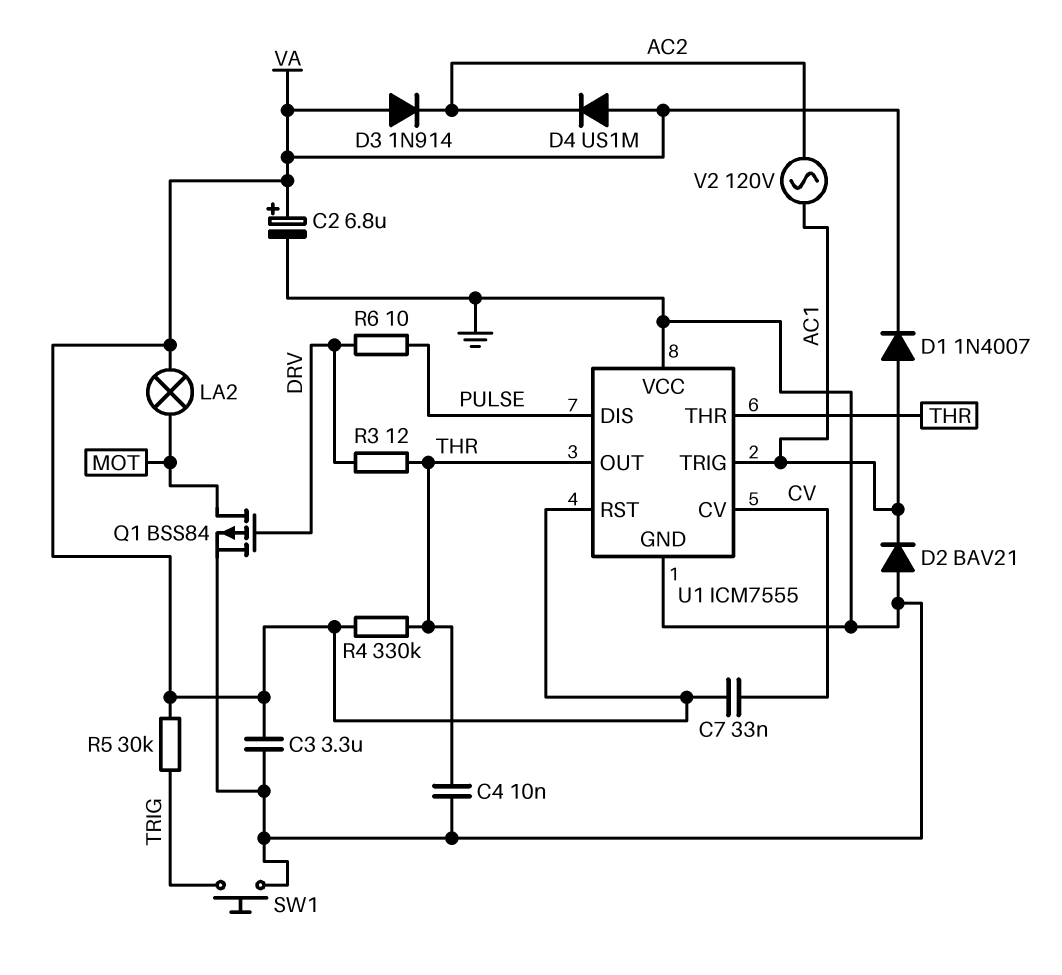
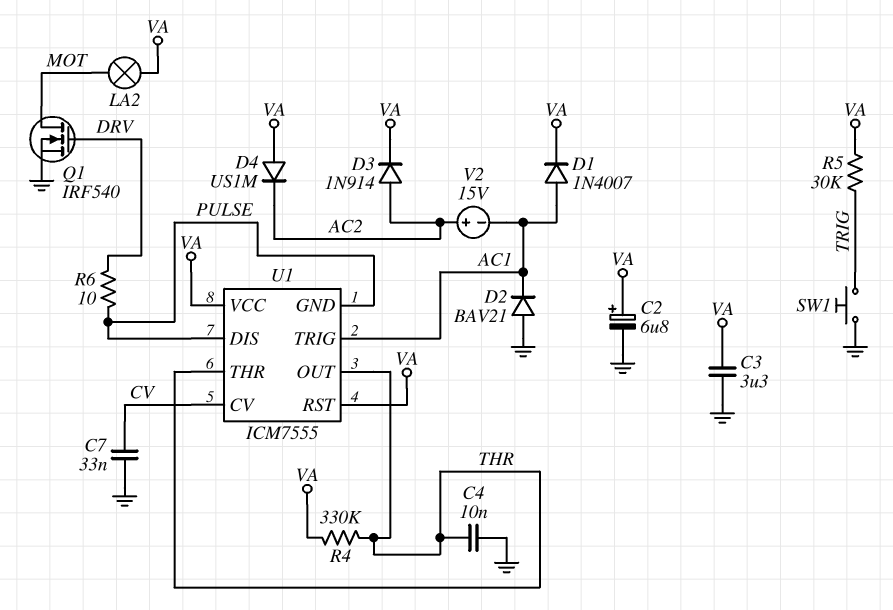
C7: 33nF (CV, VA) -> 33nF (CV, GND)
D3: diode 1N914 (A VA, K AC2) -> diode 1N914 (A AC2, K VA)
Q1: PMOS BSS84 (G DRV, D MOT, S GND) -> NMOS IRF540 (G DRV, D MOT, S GND)
R3: 12 (DRV, THR) -> none
U1 pin GND: GND -> PULSE
U1 pin VCC: GND -> VA
V2: AC 120V (AC1, AC2) -> 15V (plus AC2, minus AC1)

